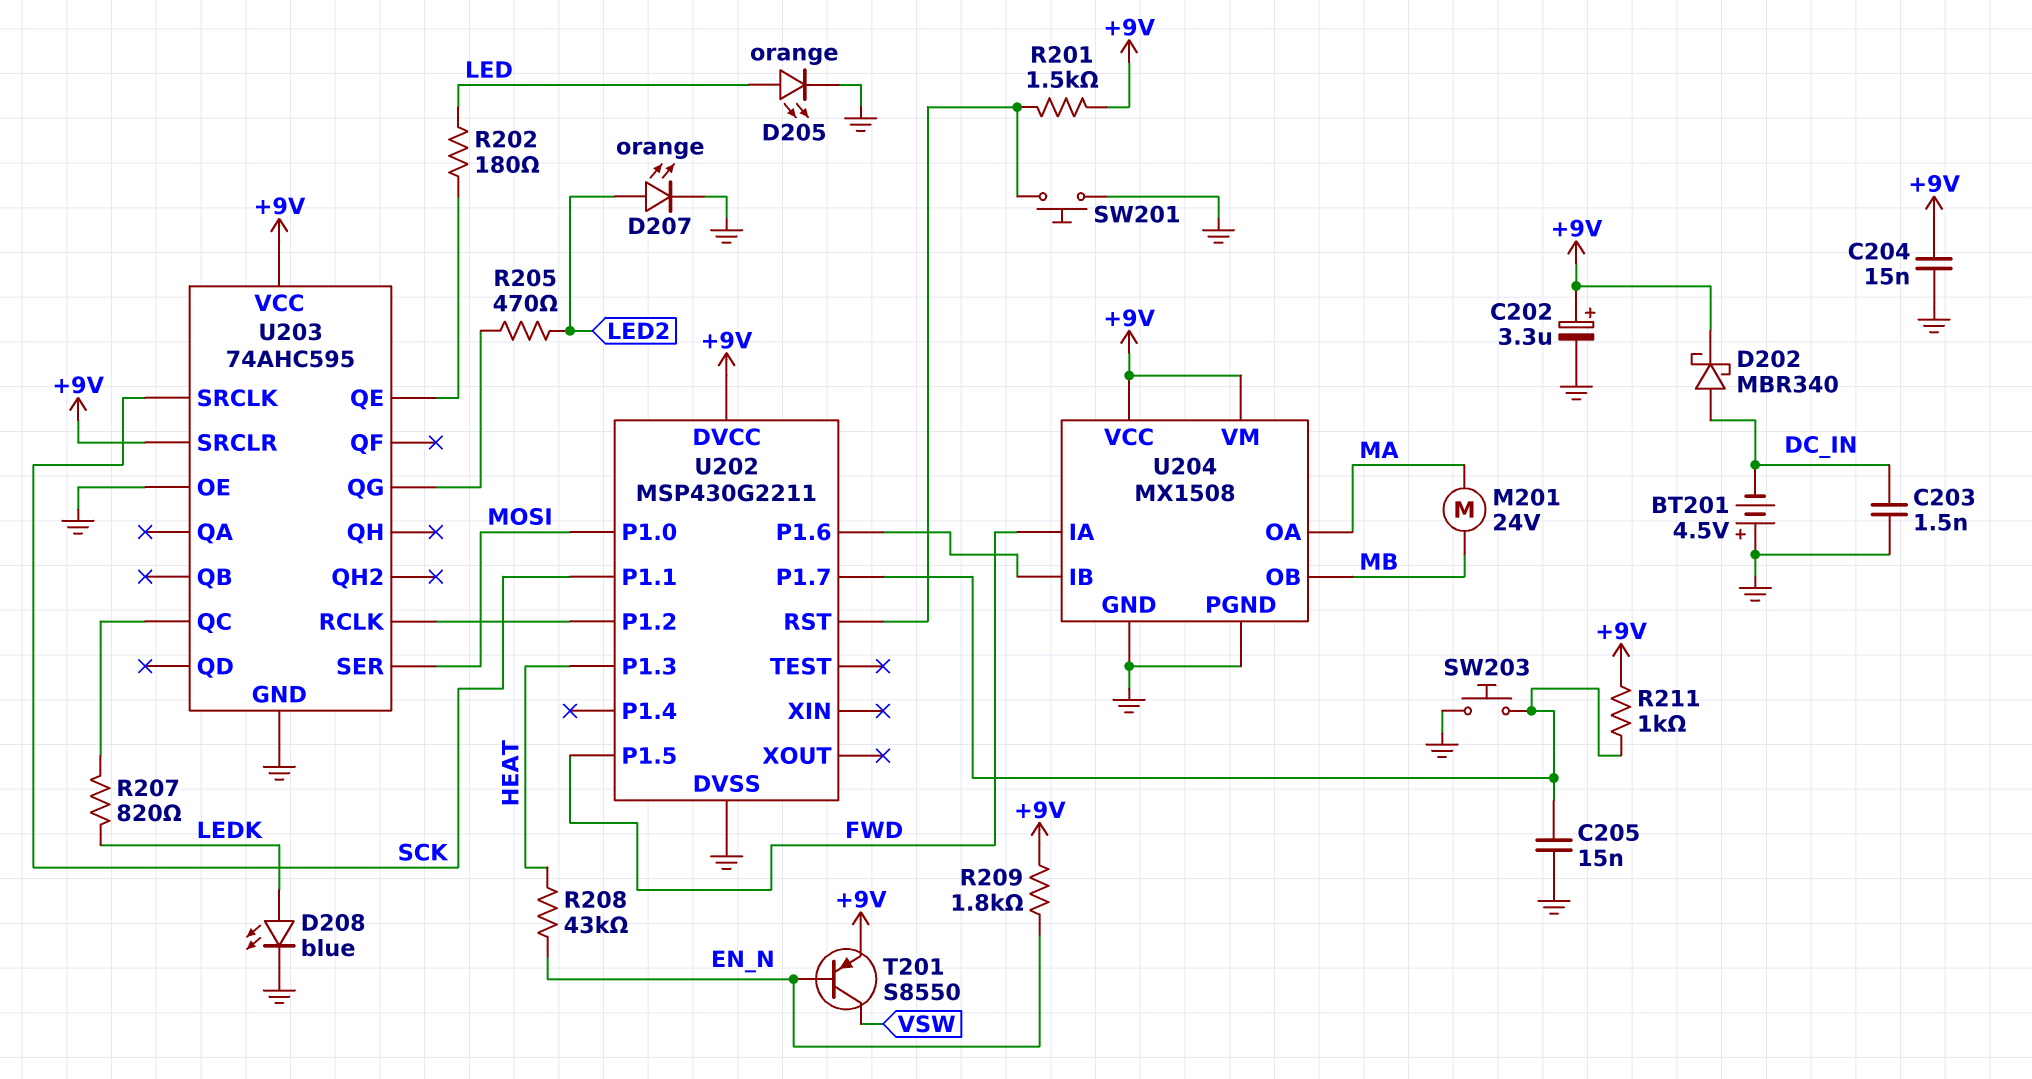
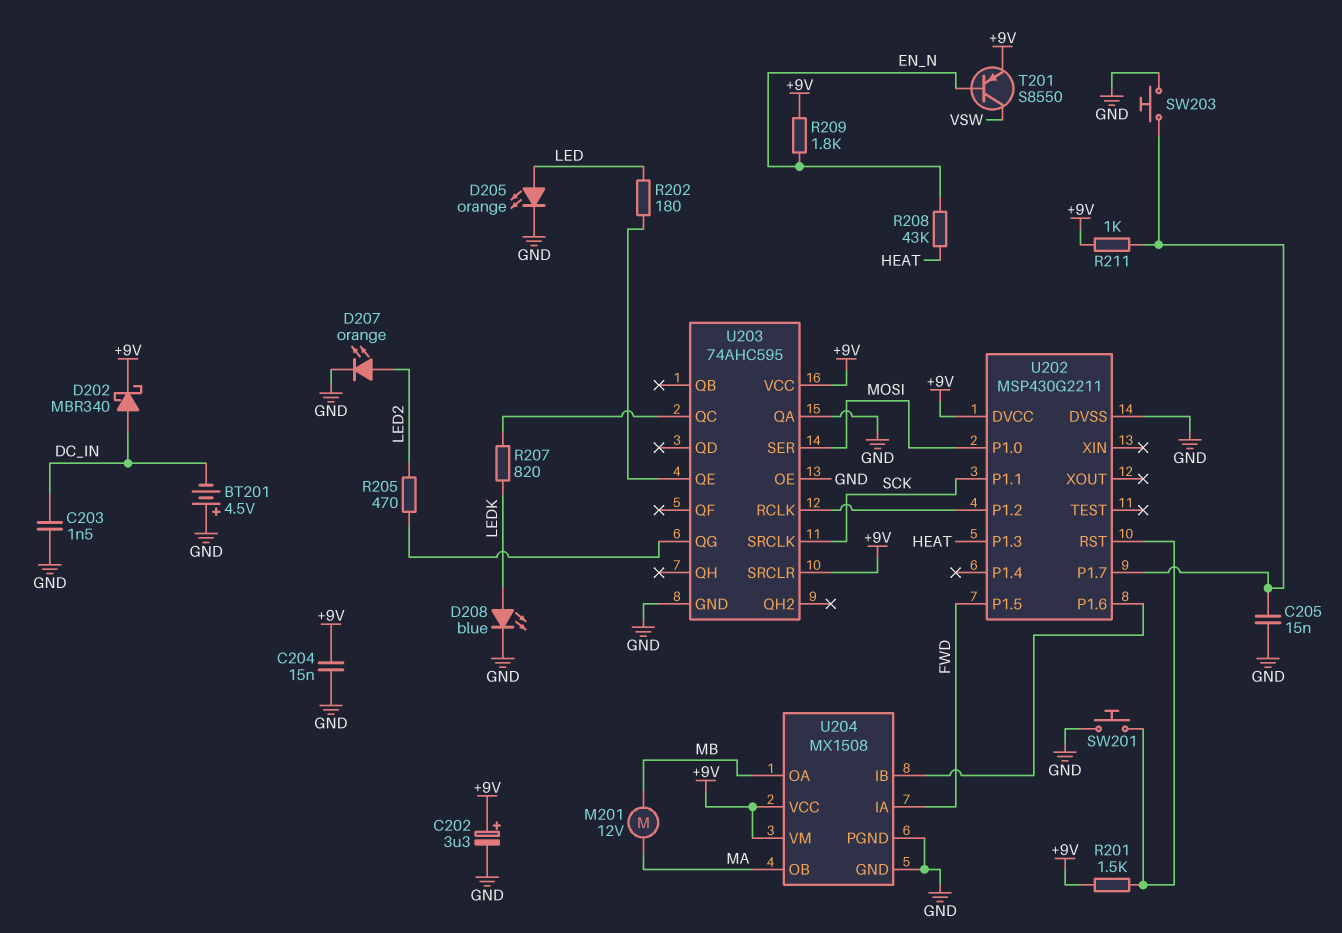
M201: motor 24V (MA, MB) -> motor 12V (MA, MB)
U203 pin QA: none -> GND
U204 pin OA: MA -> MB
U204 pin OB: MB -> MA

